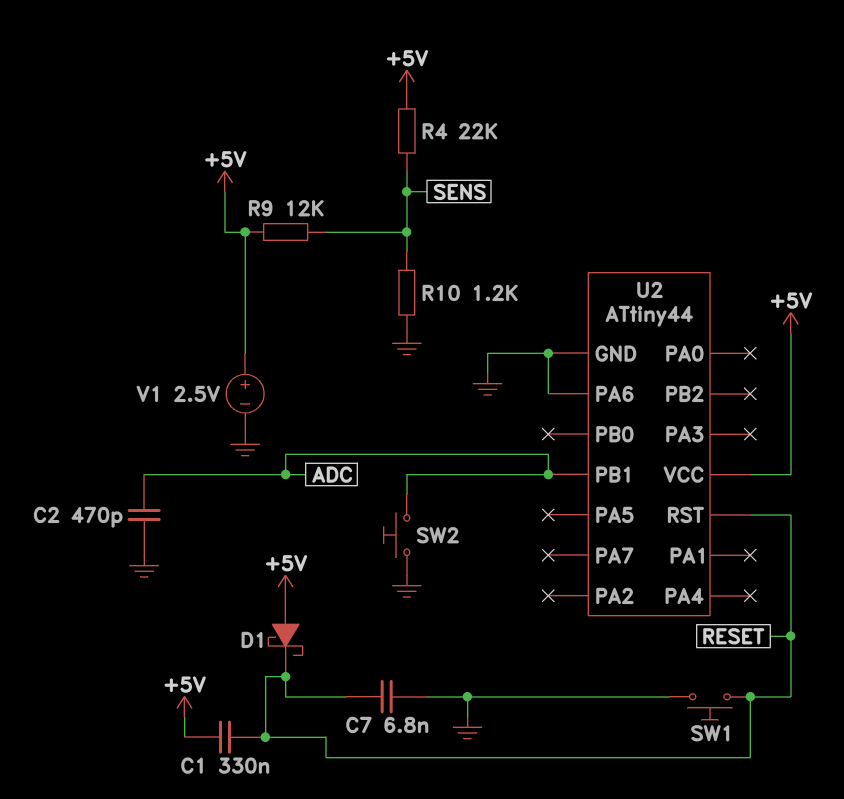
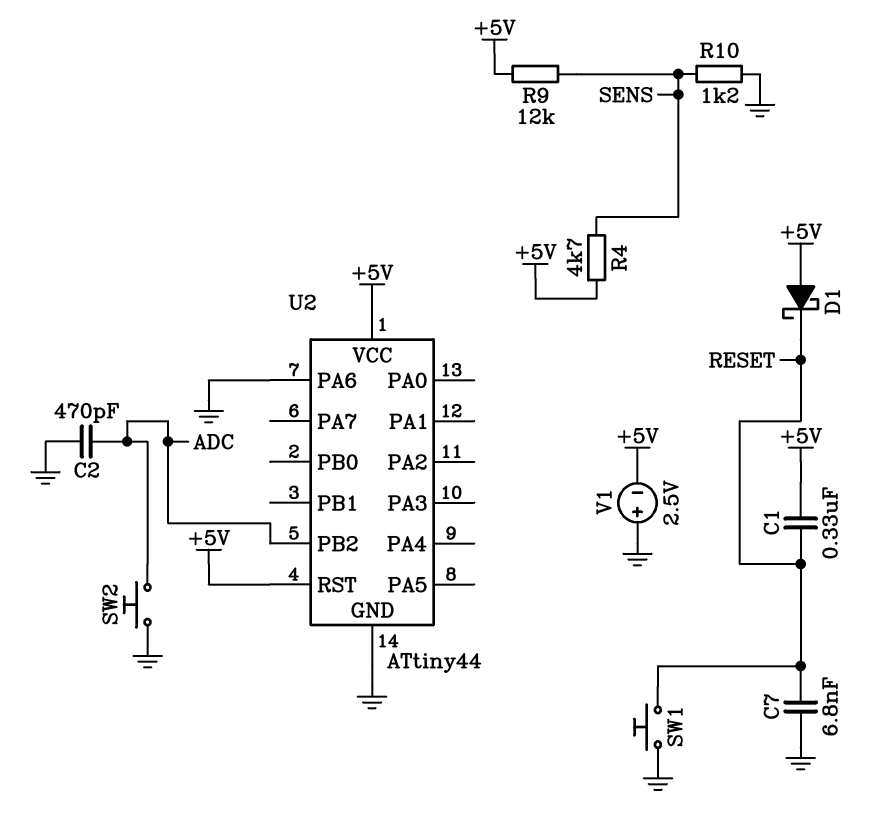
R4: 22k (+5V, SENS) -> 4.7k (+5V, SENS)
U2 pin PB1: ADC -> none
U2 pin PB2: none -> ADC
U2 pin RST: RESET -> +5V
V1: 2.5V (plus +5V, minus GND) -> 2.5V (plus GND, minus +5V)

